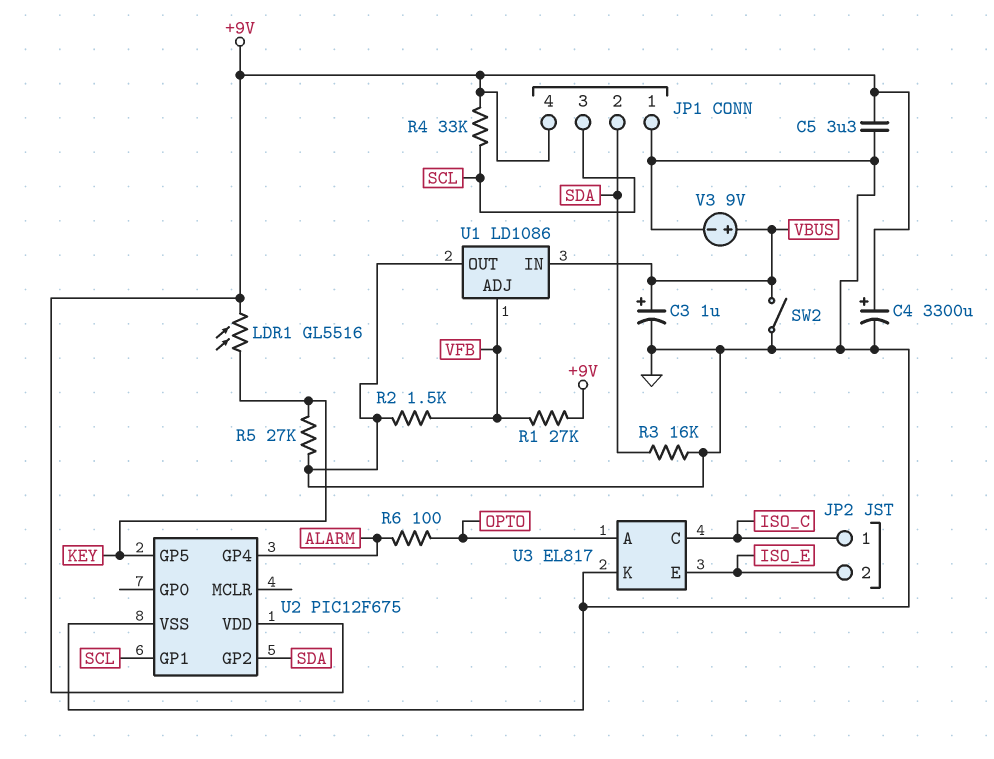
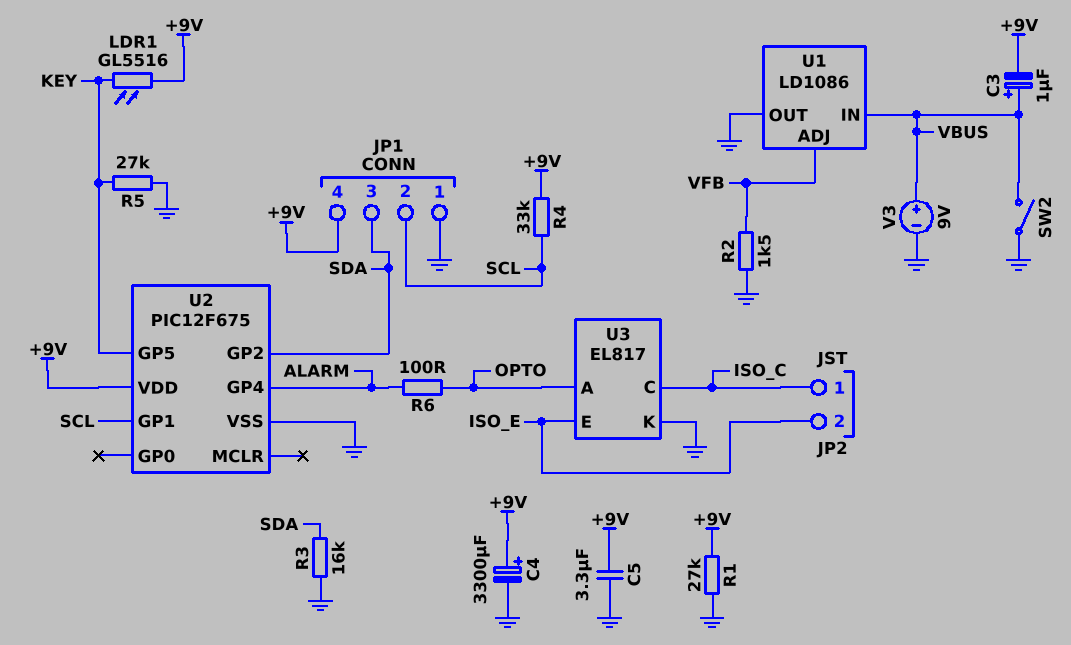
C3: 1uF (plus VBUS, minus GND) -> 1uF (plus VBUS, minus +9V)
JP1 pin 2: SDA -> SCL
JP1 pin 3: SCL -> SDA
R1: 27k (+9V, VFB) -> 27k (+9V, GND)

